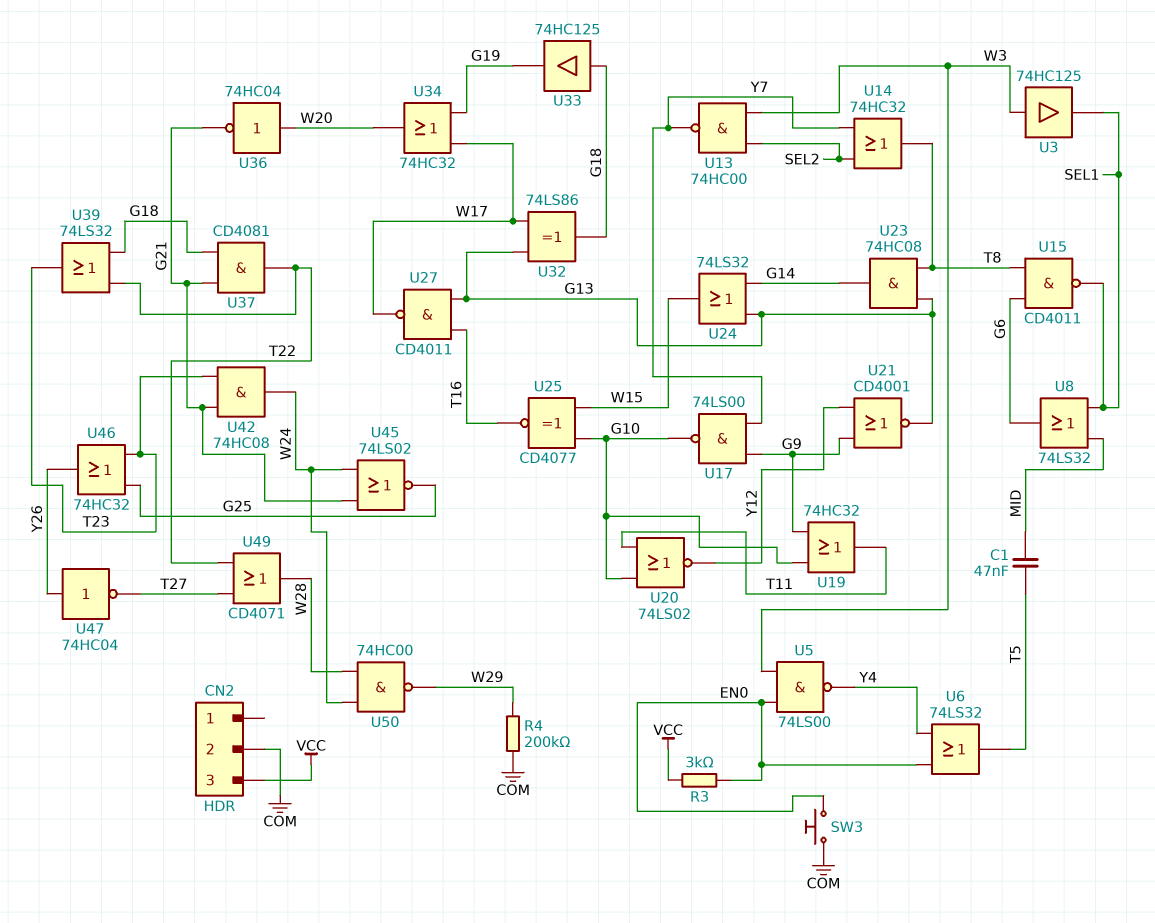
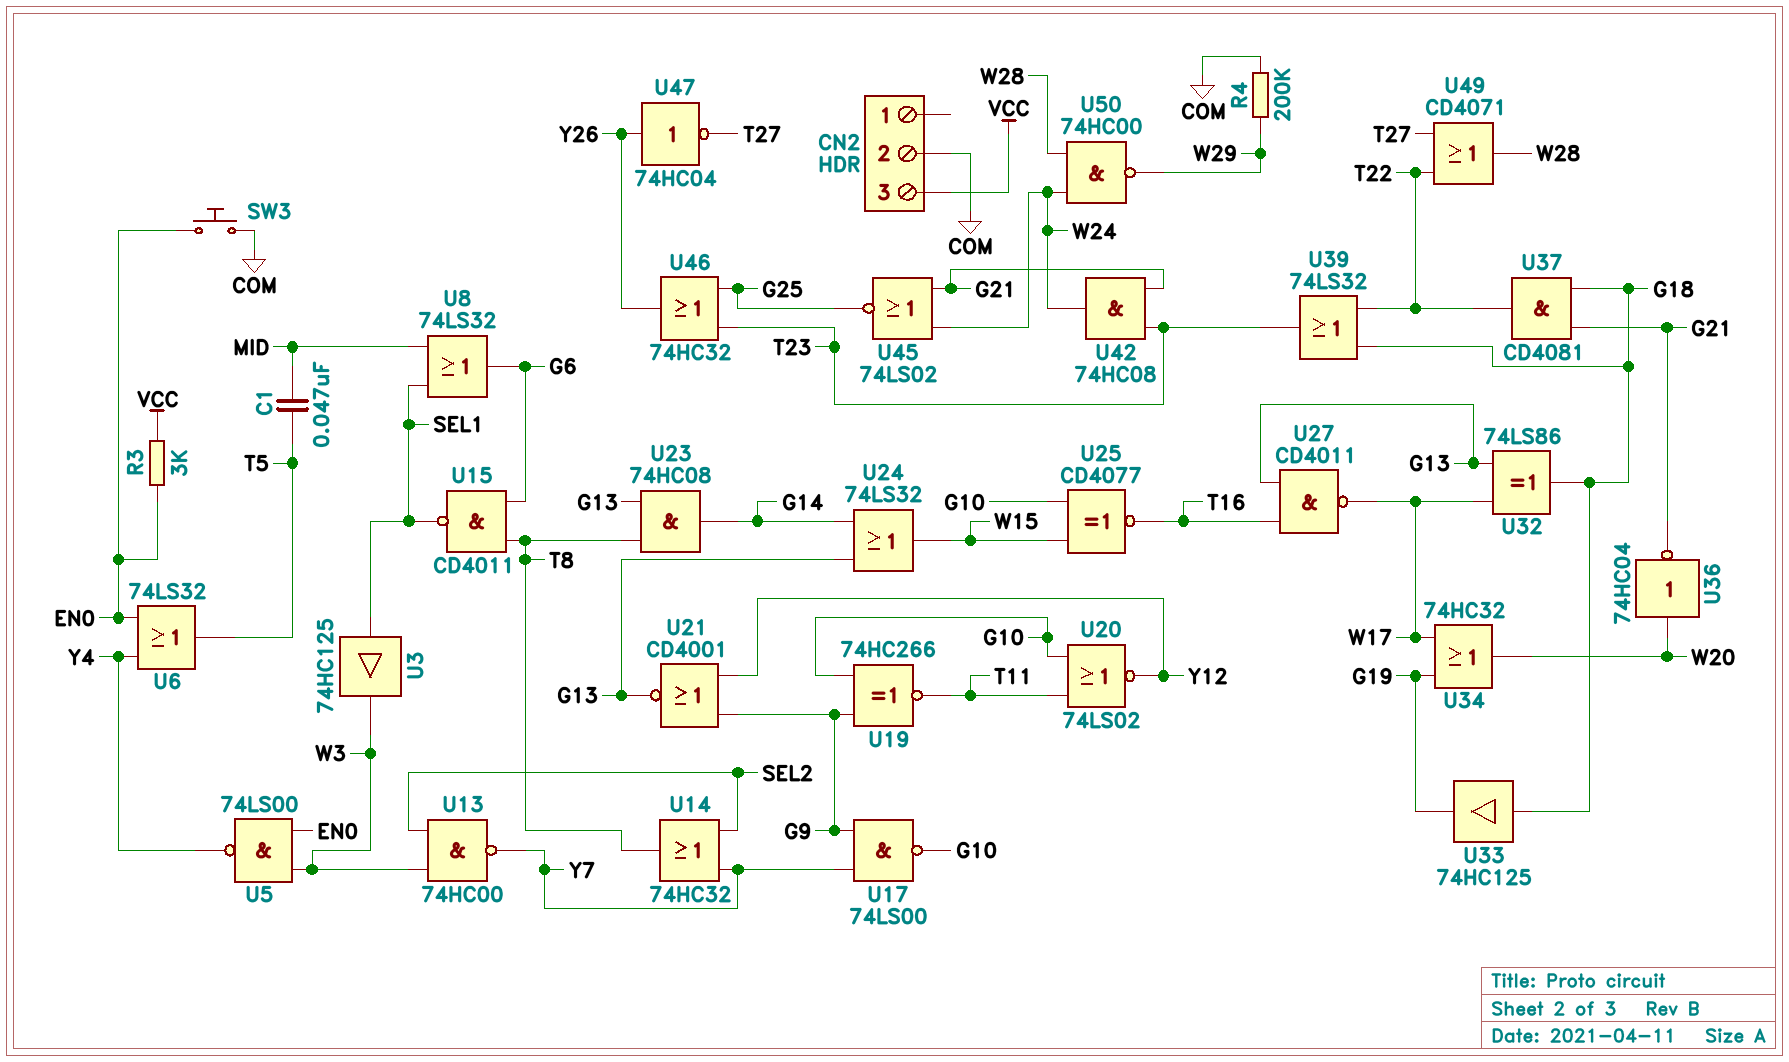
U3: buffer 74HC125 (in W3, out SEL1) -> buffer 74HC125 (in SEL1, out W3)
U19: OR 74HC32 (in G9, in G10, out T11) -> XNOR 74HC266 (in G9, in G10, out T11)

